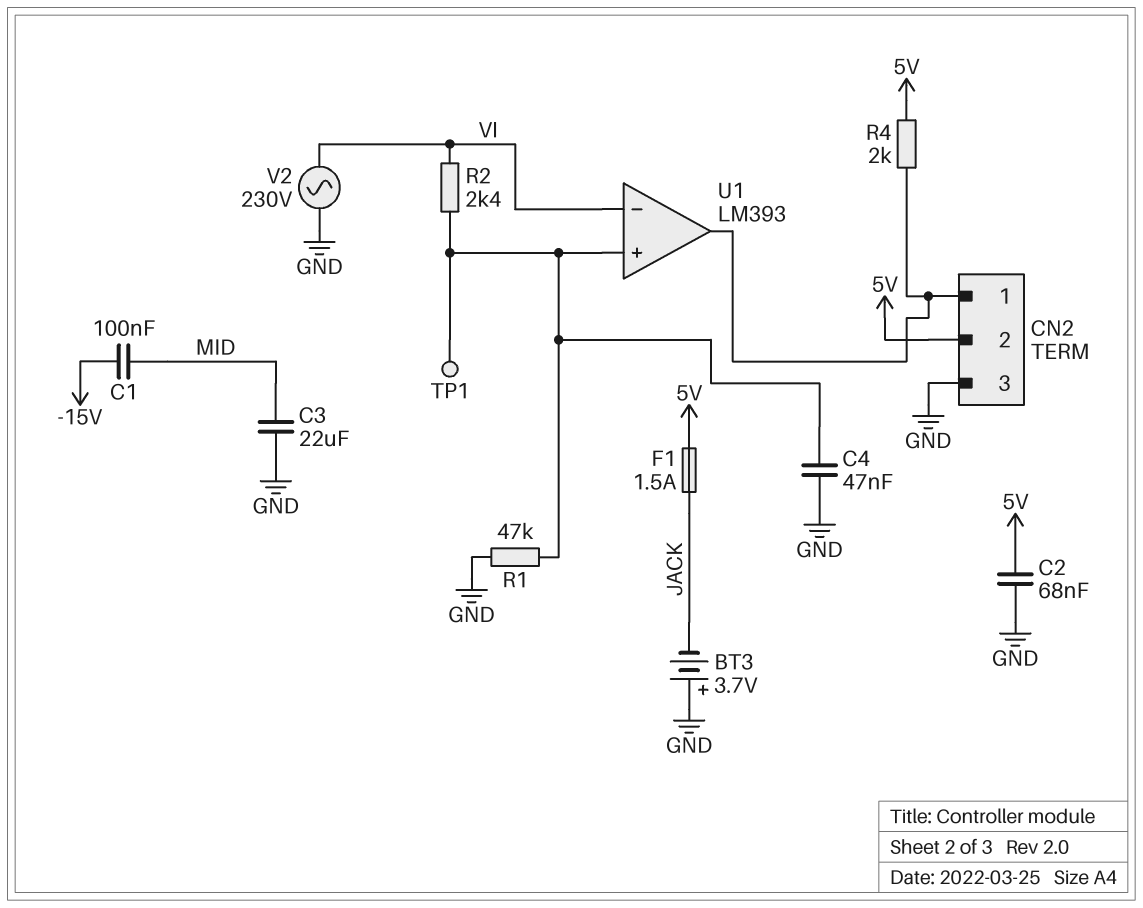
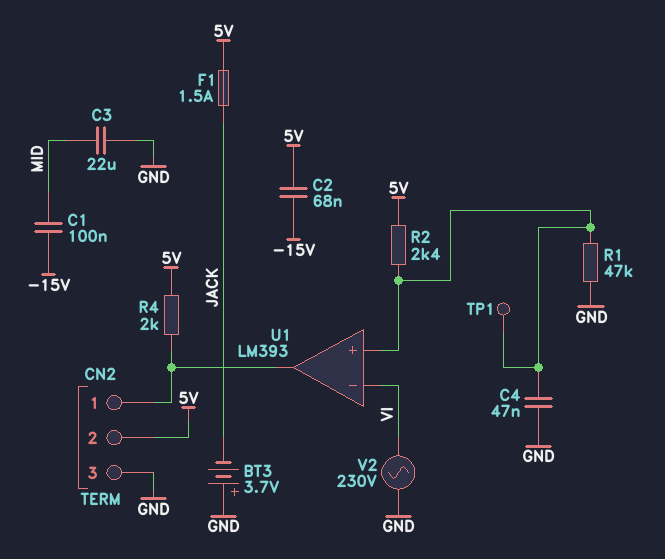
C2: 68nF (5V, GND) -> 68nF (-15V, 5V)
R2: 2.4k (U1/in+, VI) -> 2.4k (5V, U1/in+)

